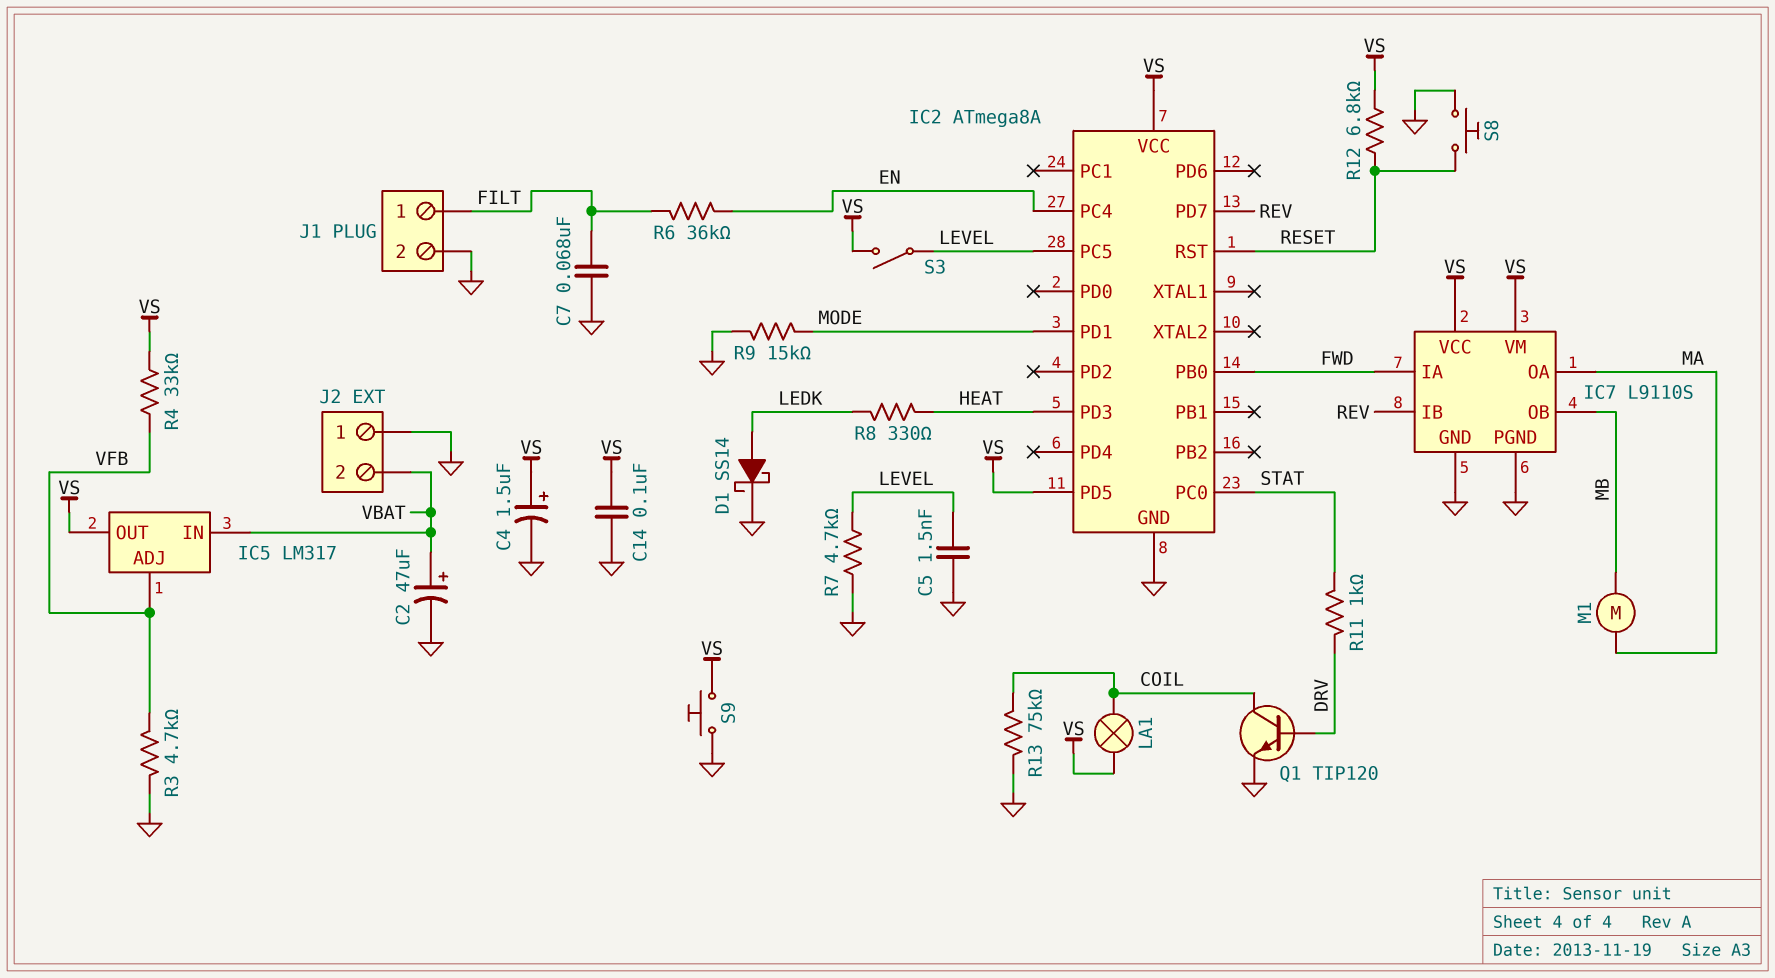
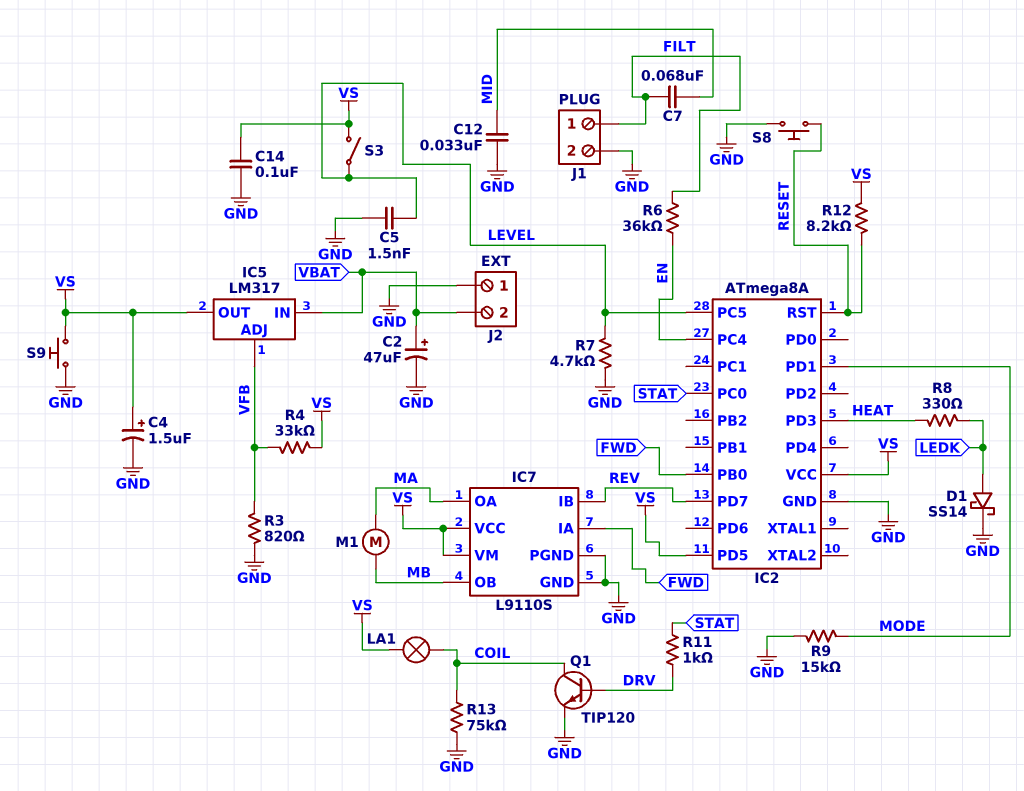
C7: 68nF (FILT, GND) -> 68nF (FILT, MID)
C12: none -> 33nF (GND, MID)
R3: 4.7k (GND, VFB) -> 820 (GND, VFB)
R12: 6.8k (RESET, VS) -> 8.2k (RESET, VS)

